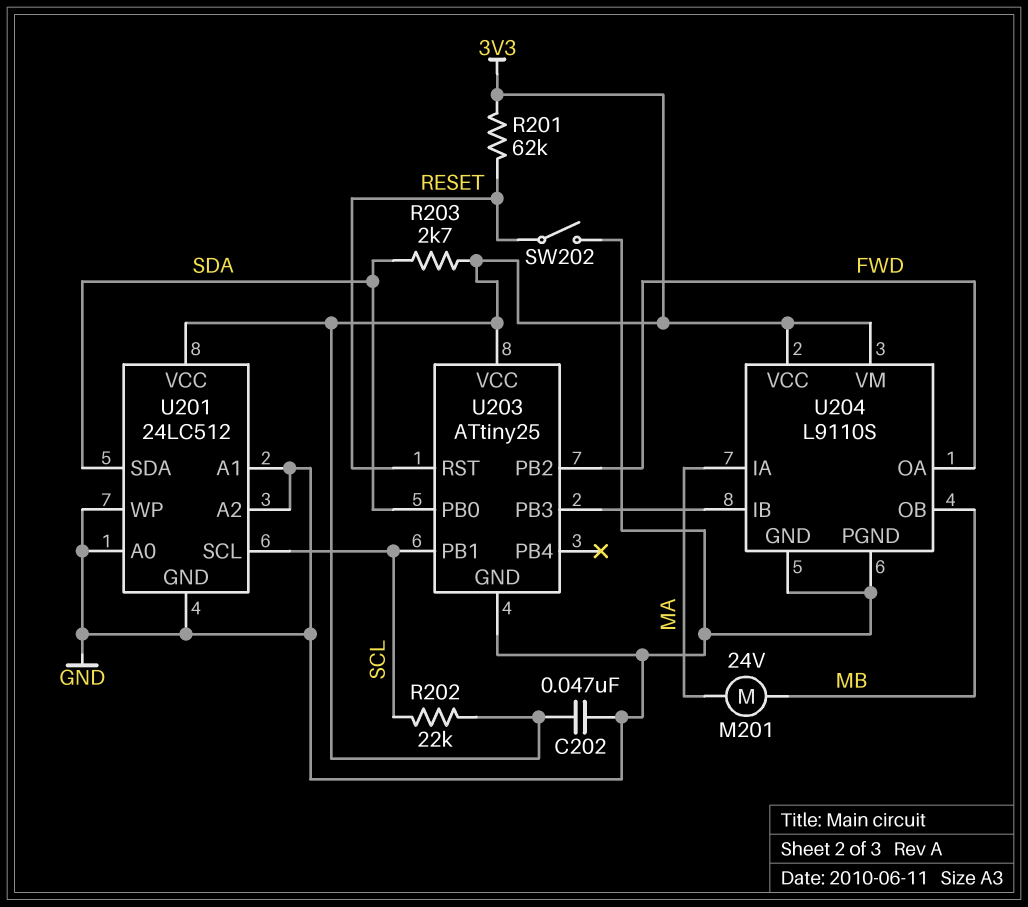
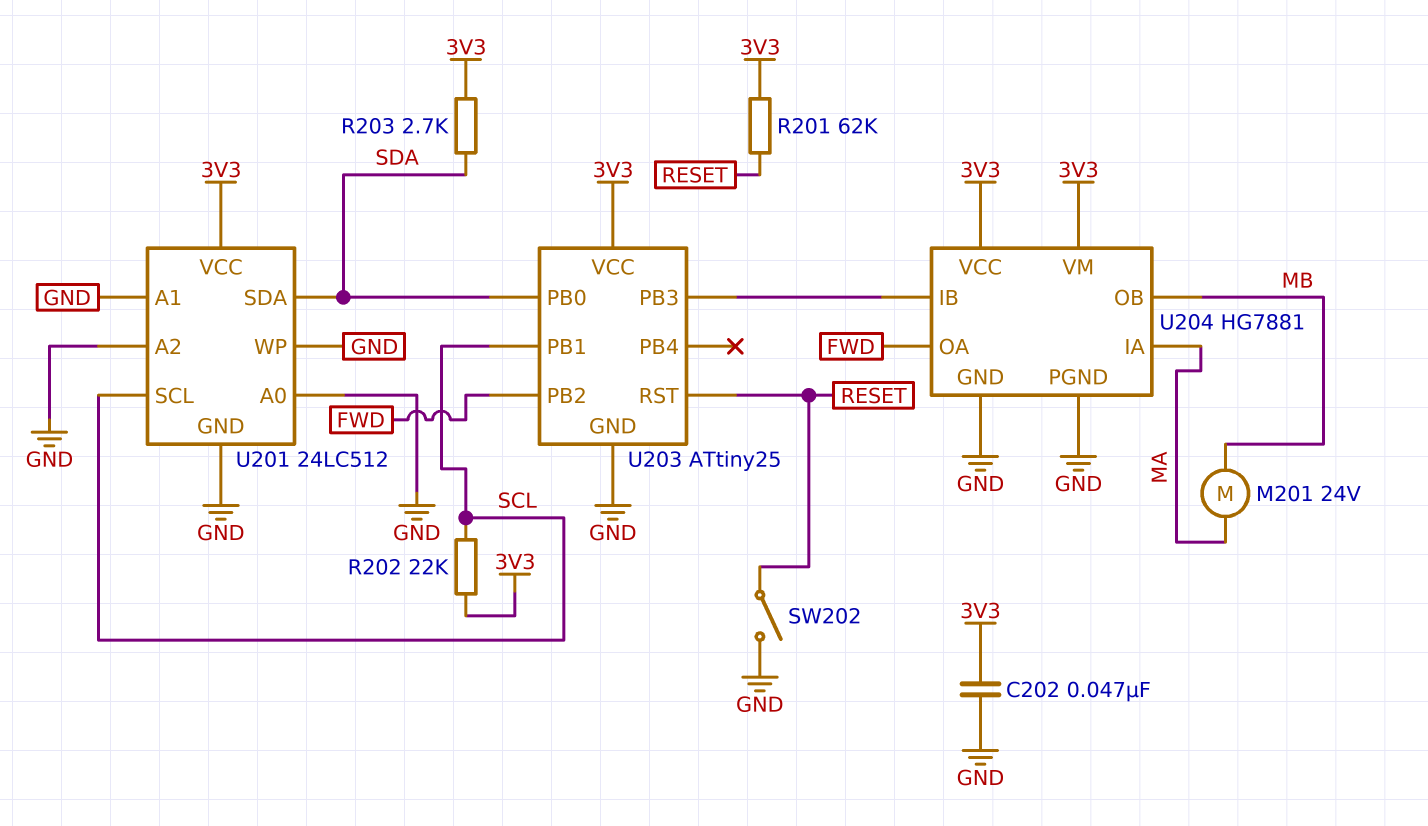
U204: L9110S -> HG7881

